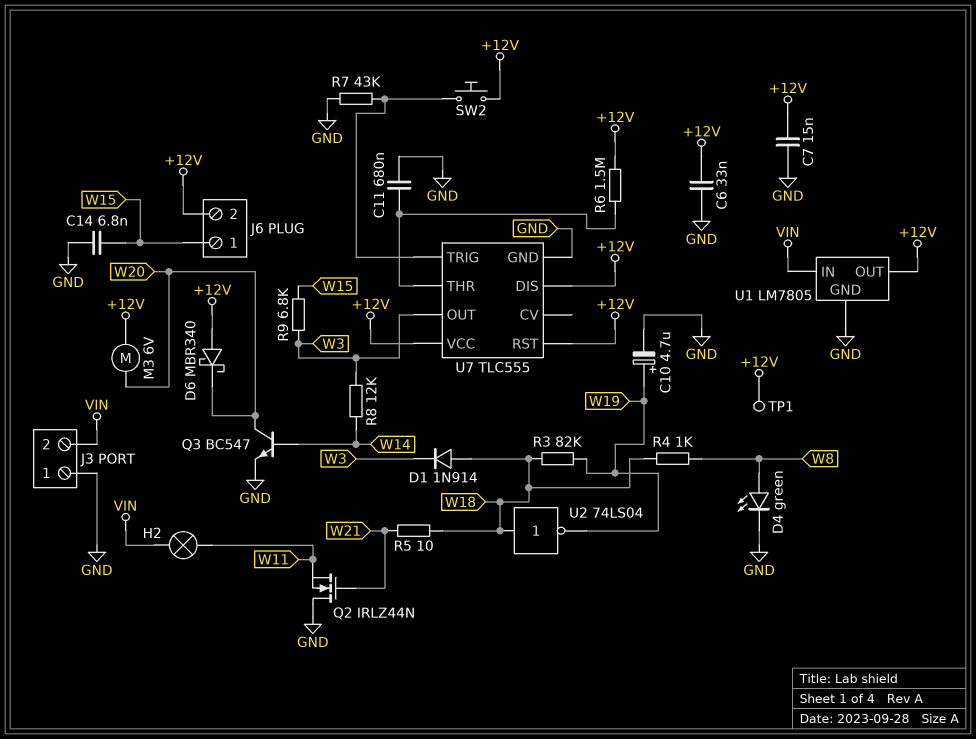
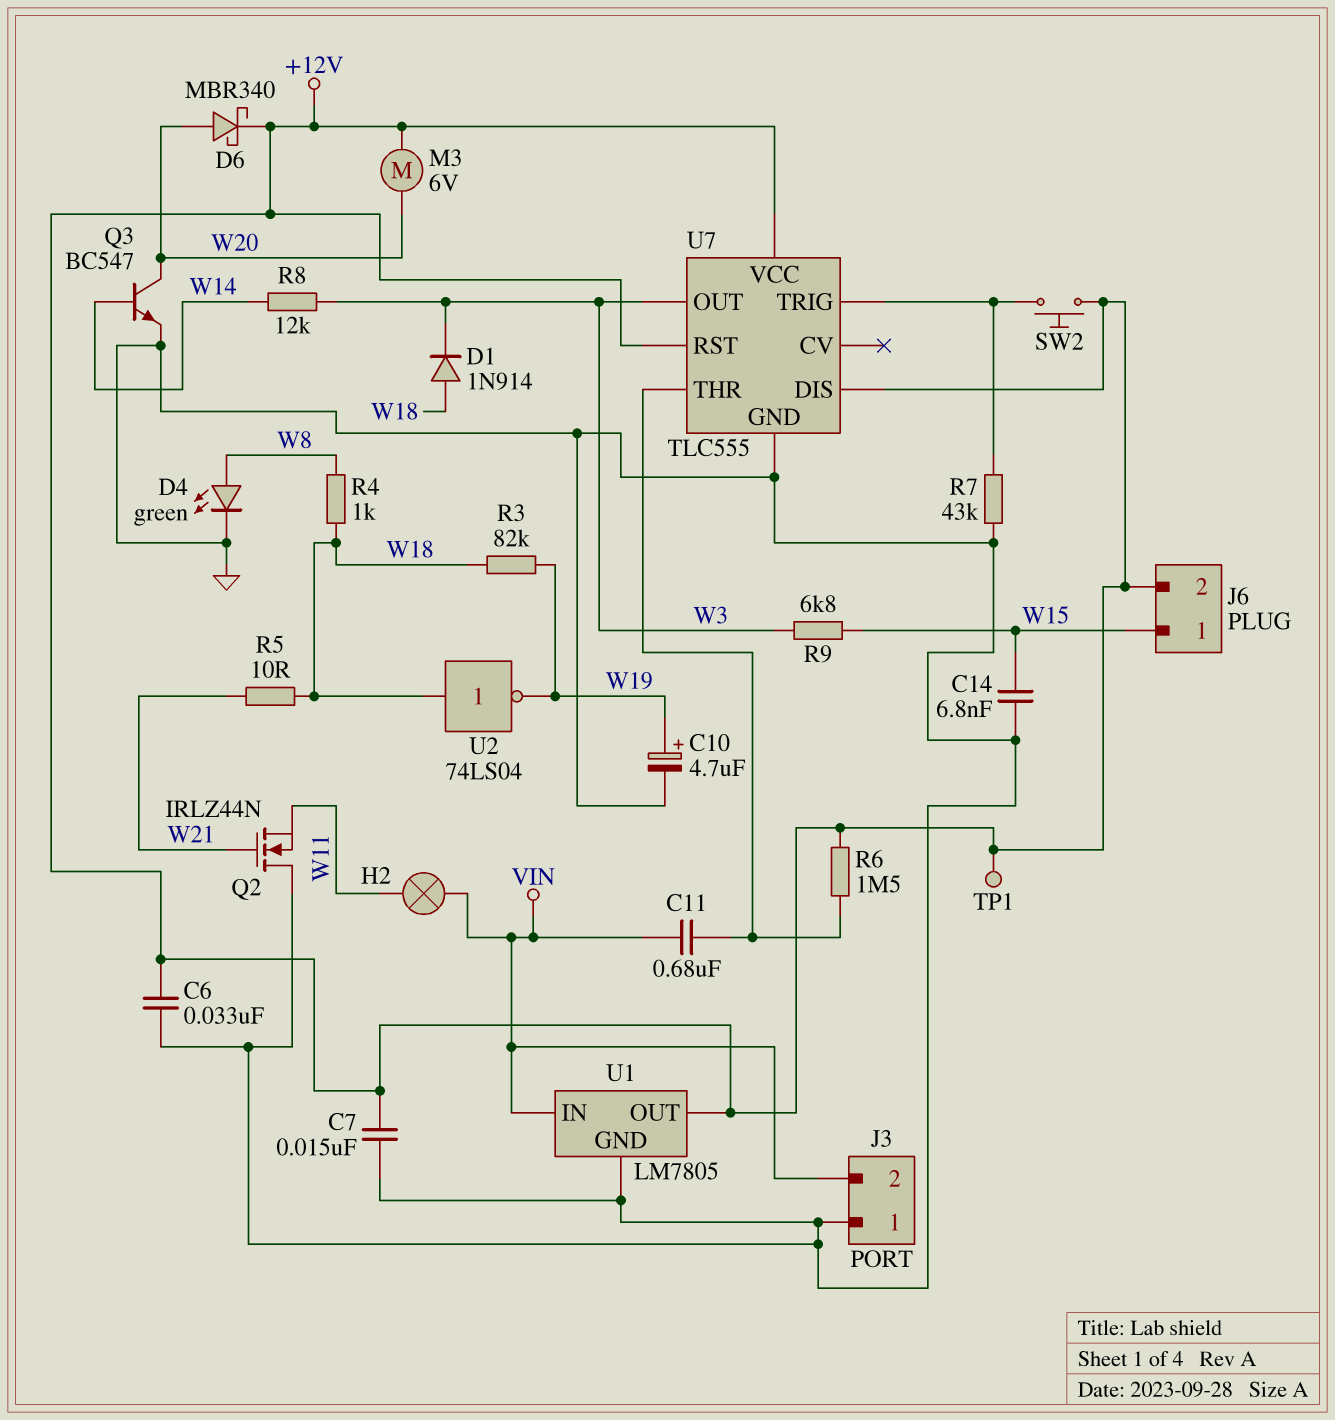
C11: 680nF (GND, U7/THR) -> 680nF (U7/THR, VIN)
D6: schottky MBR340 (A +12V, K W20) -> schottky MBR340 (A W20, K +12V)

